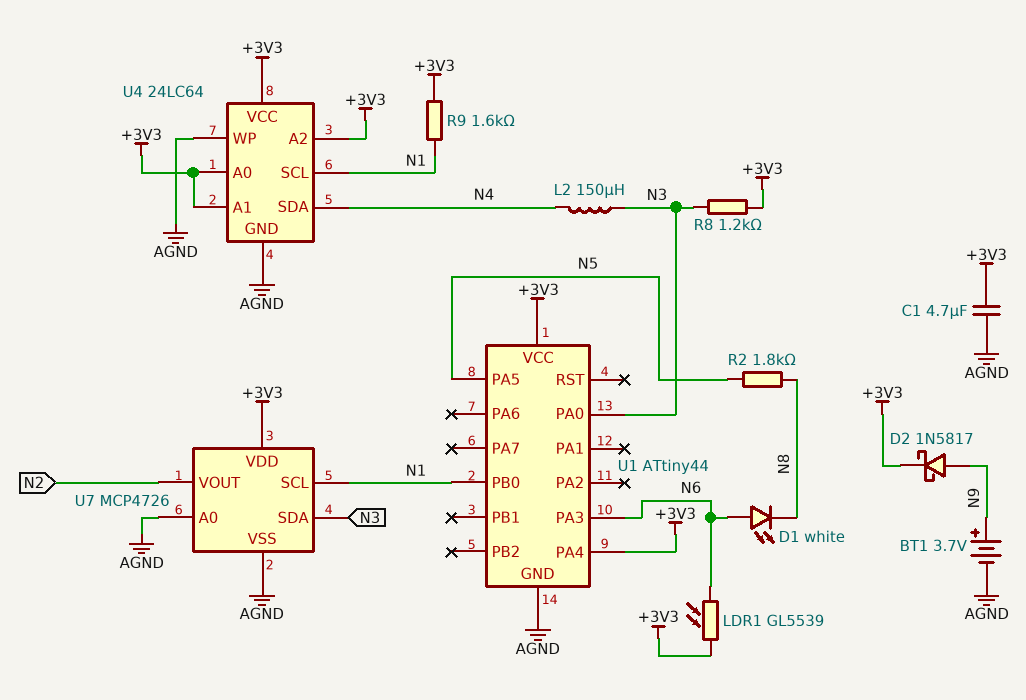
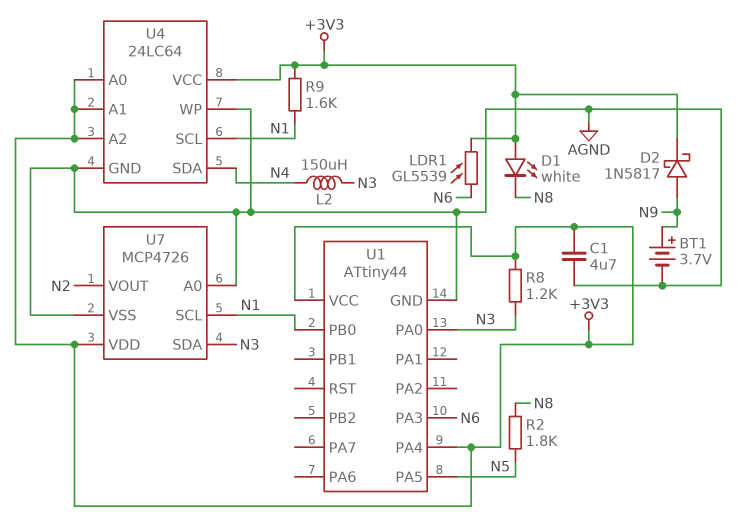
D1: LED white (A N6, K N8) -> LED white (A +3V3, K N8)

